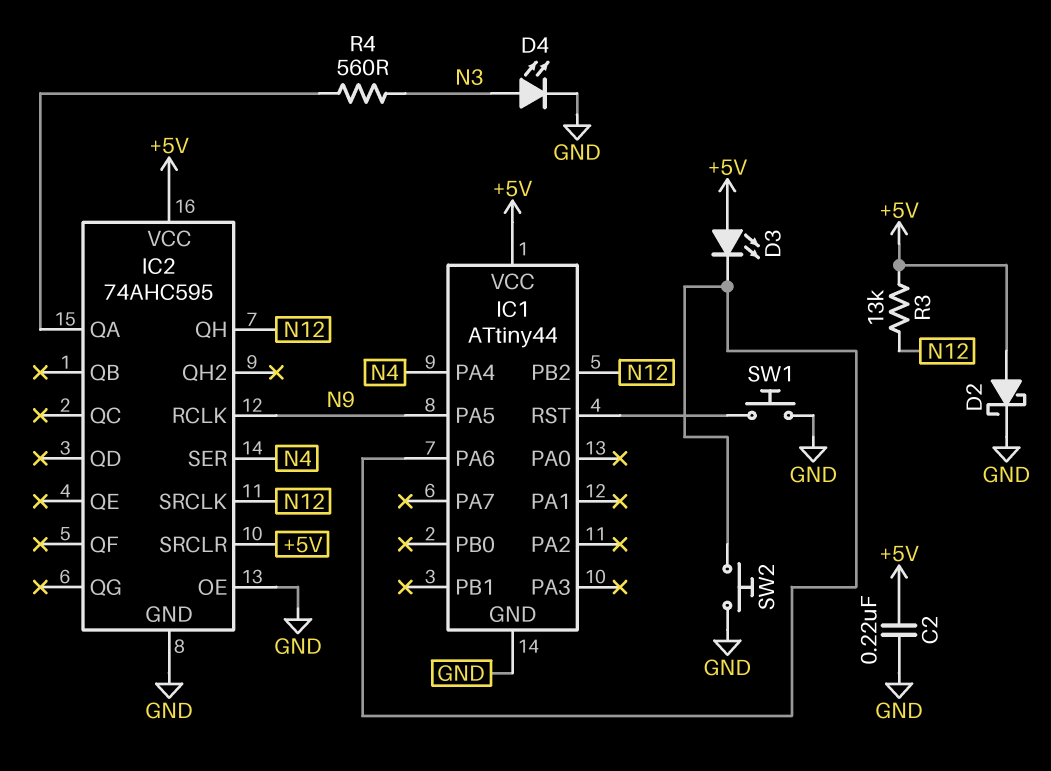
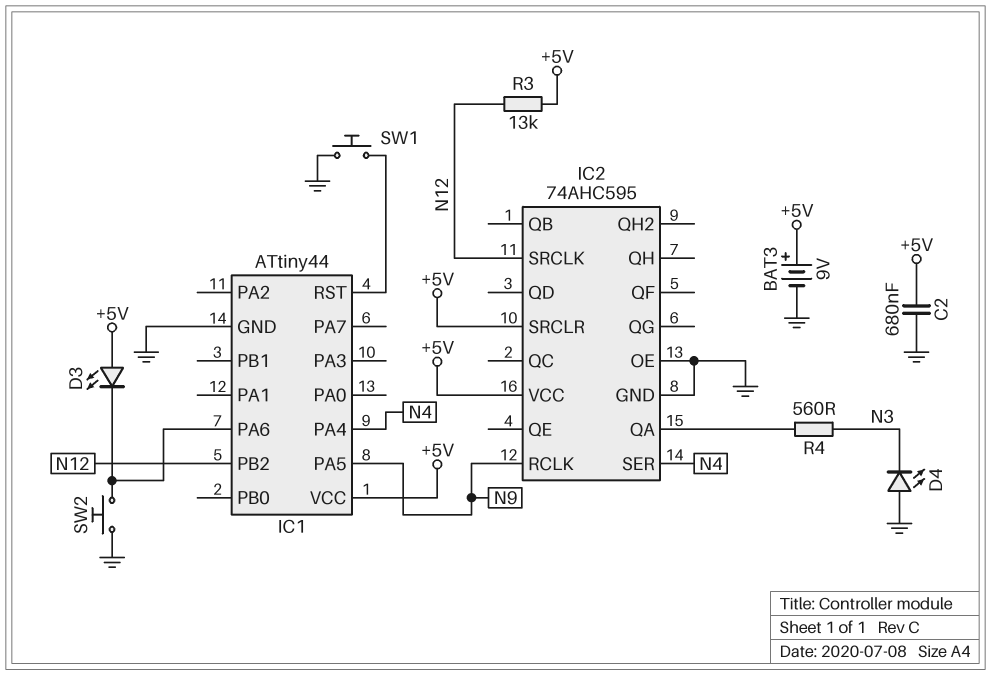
BAT3: none -> 9V (plus +5V, minus GND)
C2: 220nF (+5V, GND) -> 680nF (+5V, GND)
D2: schottky (A +5V, K GND) -> none
D4: LED (A N3, K GND) -> LED (A GND, K N3)
IC2 pin QH: N12 -> none

